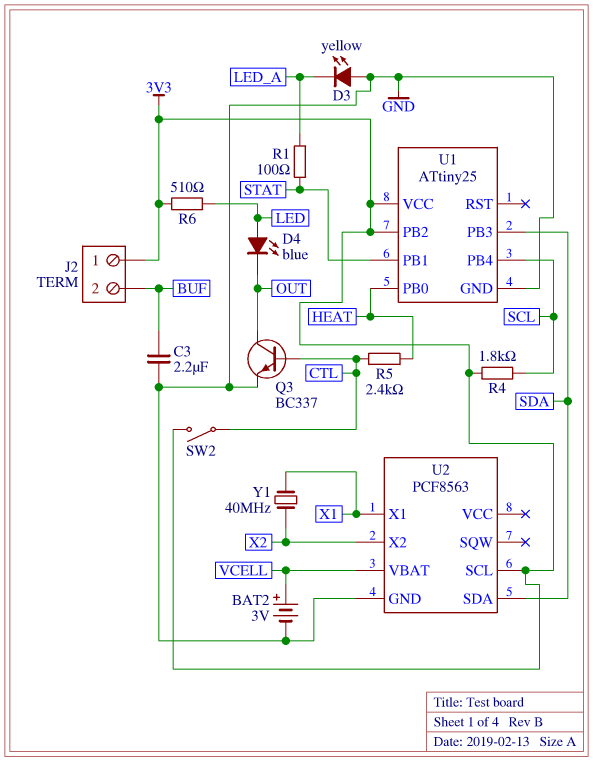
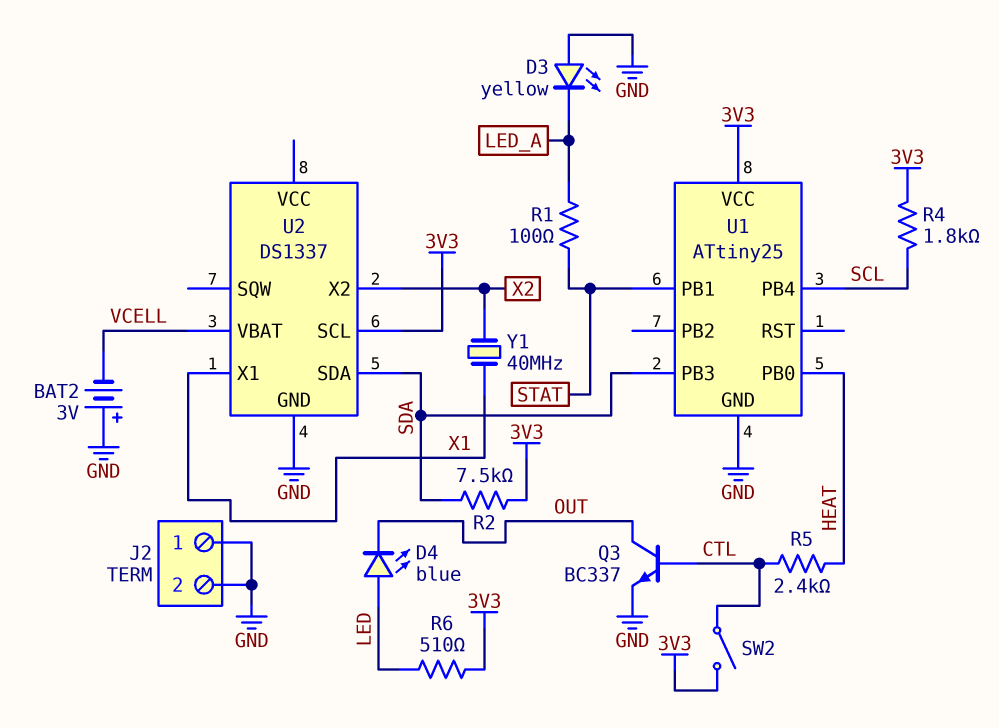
BAT2: 3V (plus VCELL, minus GND) -> 3V (plus GND, minus VCELL)
C3: 2.2uF (BUF, GND) -> none
J2 pin 1: 3V3 -> GND
J2 pin 2: BUF -> GND
R2: none -> 7.5k (3V3, SDA)
U1 pin PB2: 3V3 -> none
U2: PCF8563 -> DS1337

